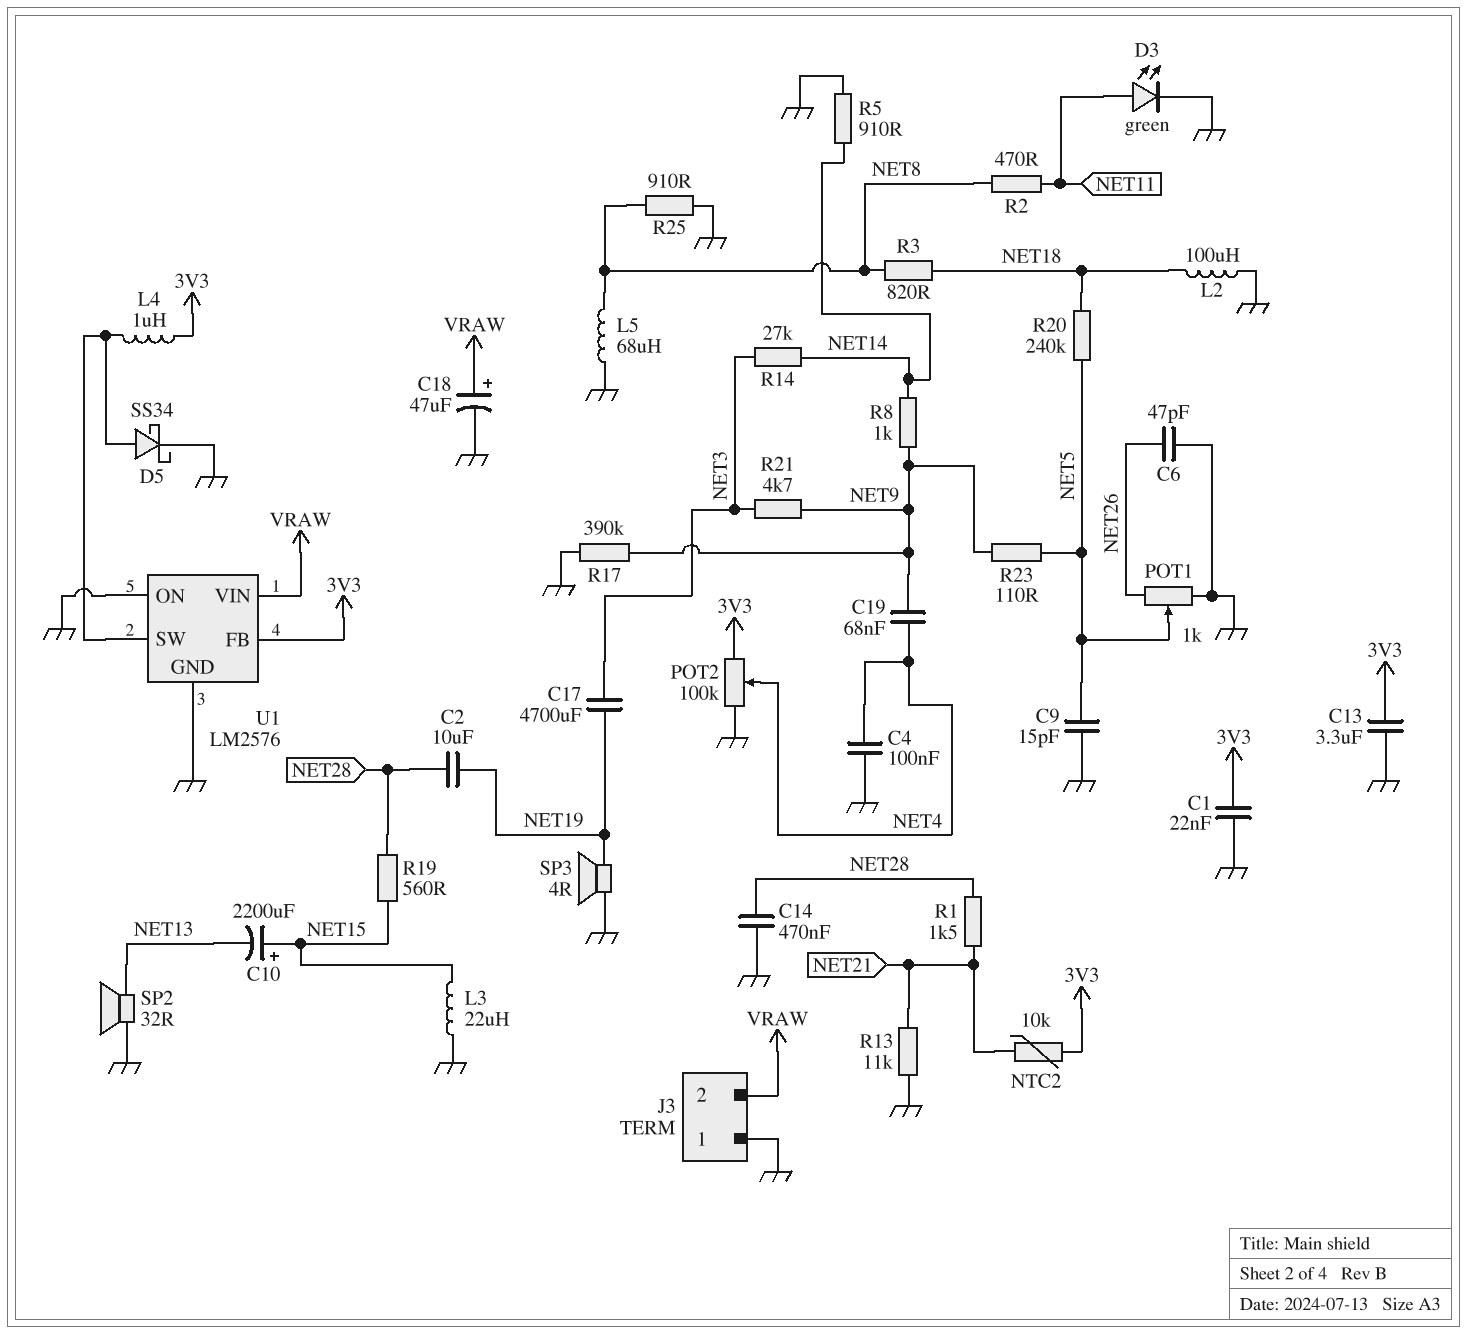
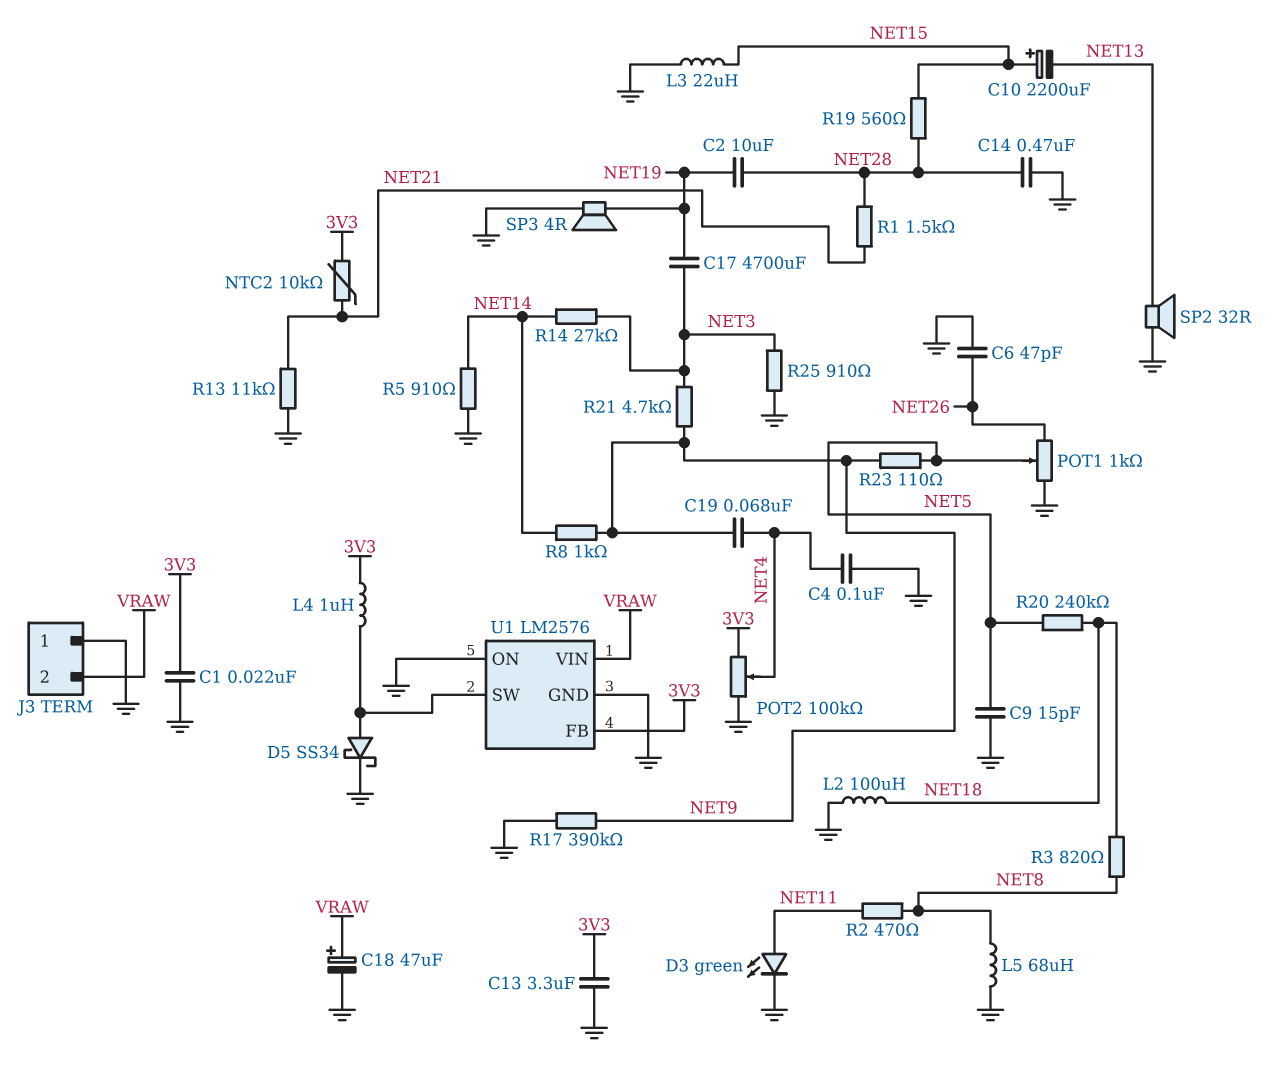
R25: 910 (GND, NET8) -> 910 (GND, NET3)

